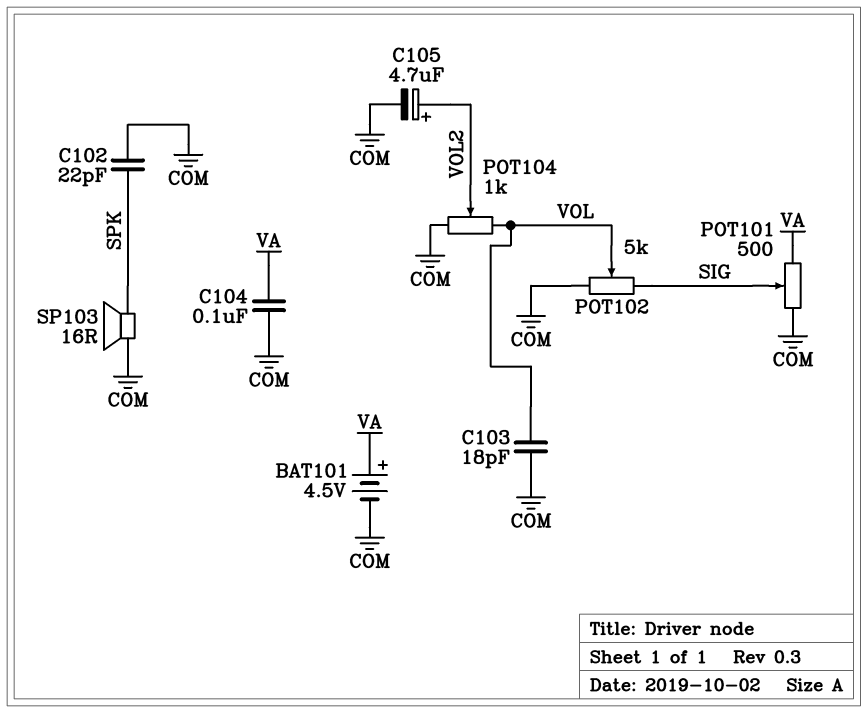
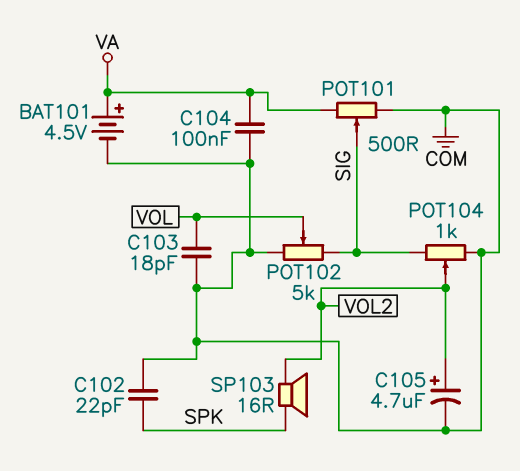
POT104: 1k (COM, VOL, wiper VOL2) -> 1k (COM, SIG, wiper VOL2)
SP103: speaker 16R (COM, SPK) -> speaker 16R (SPK, VOL2)

